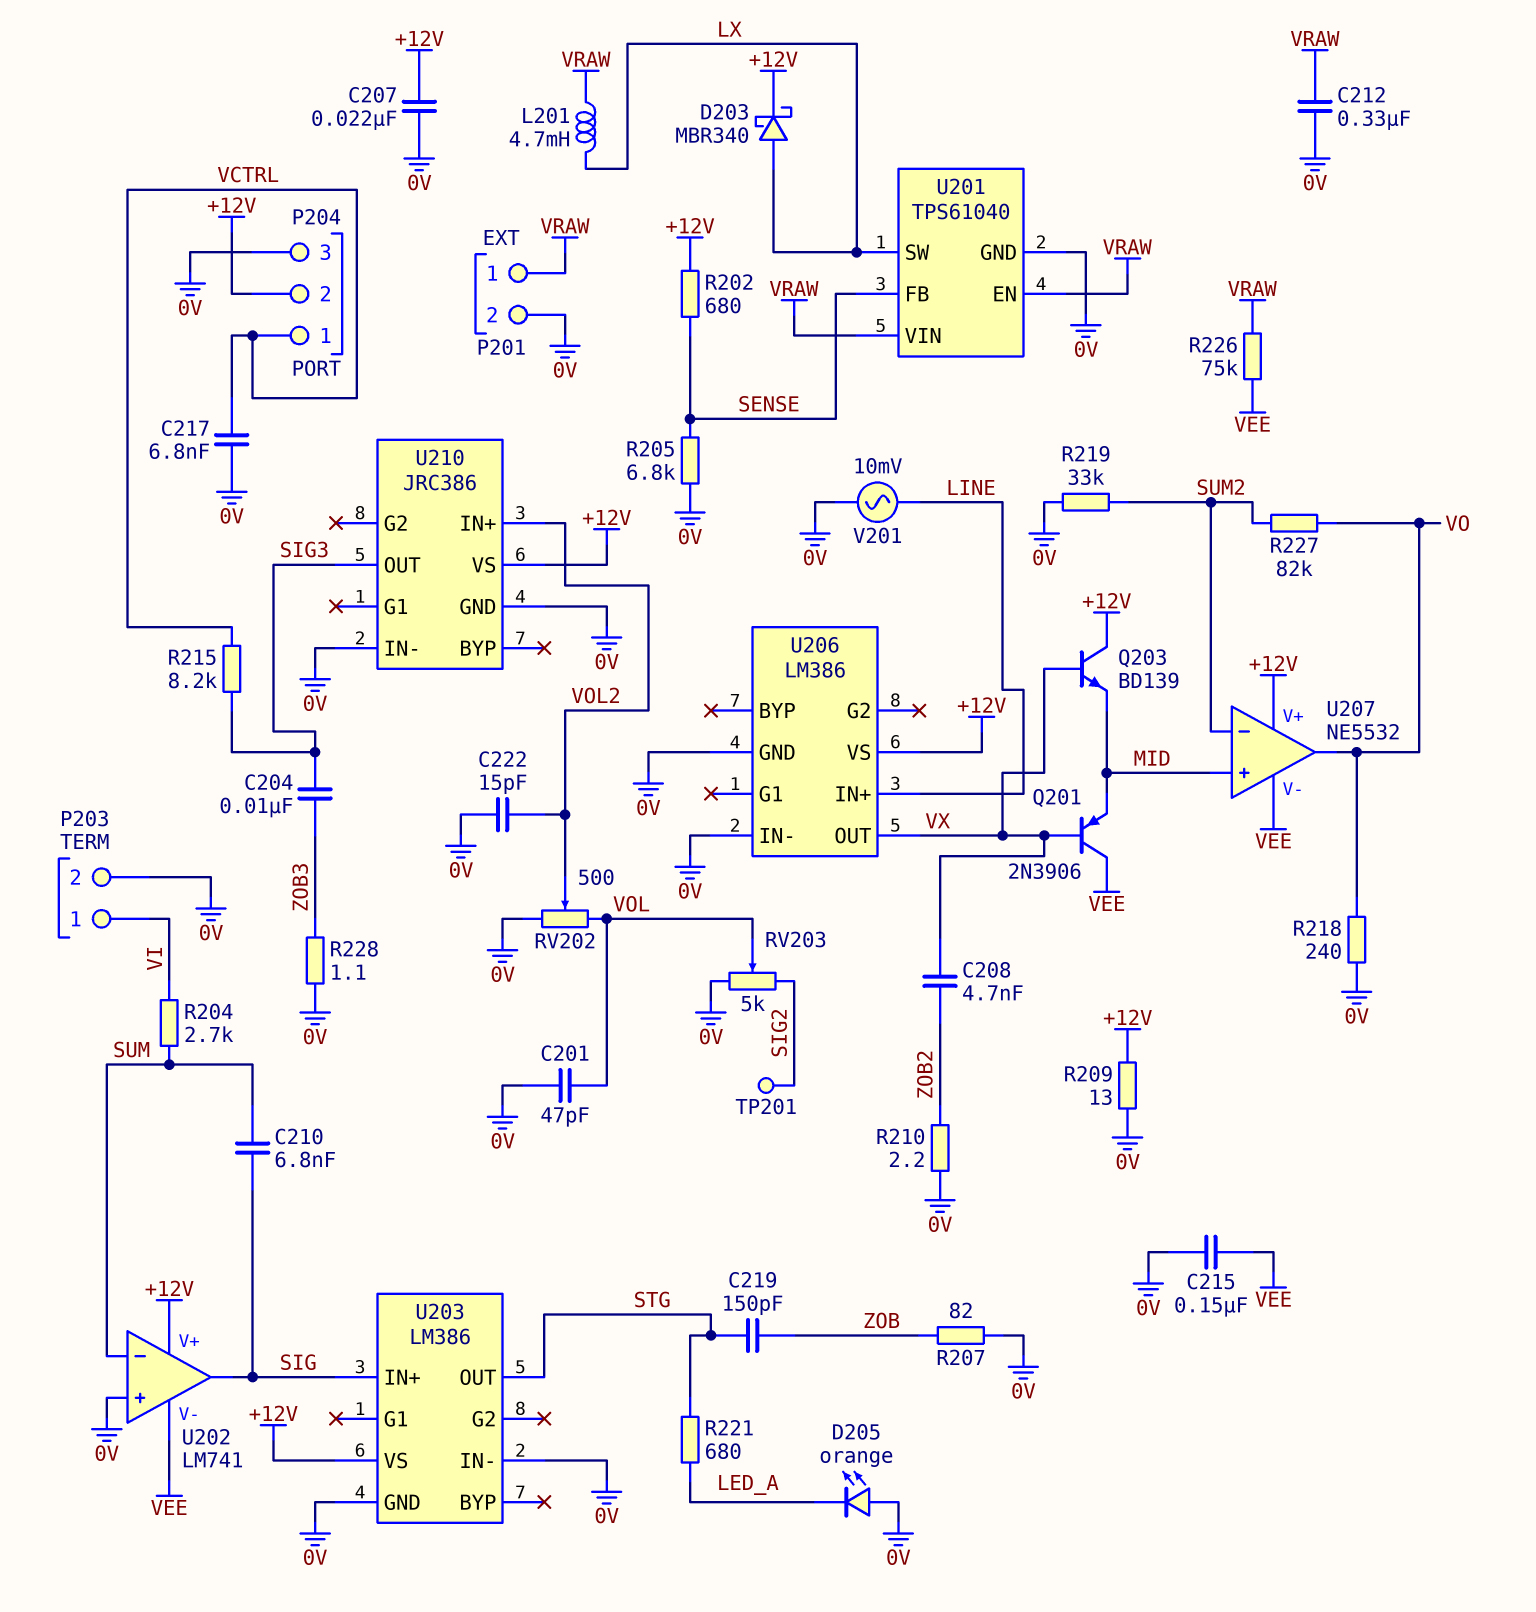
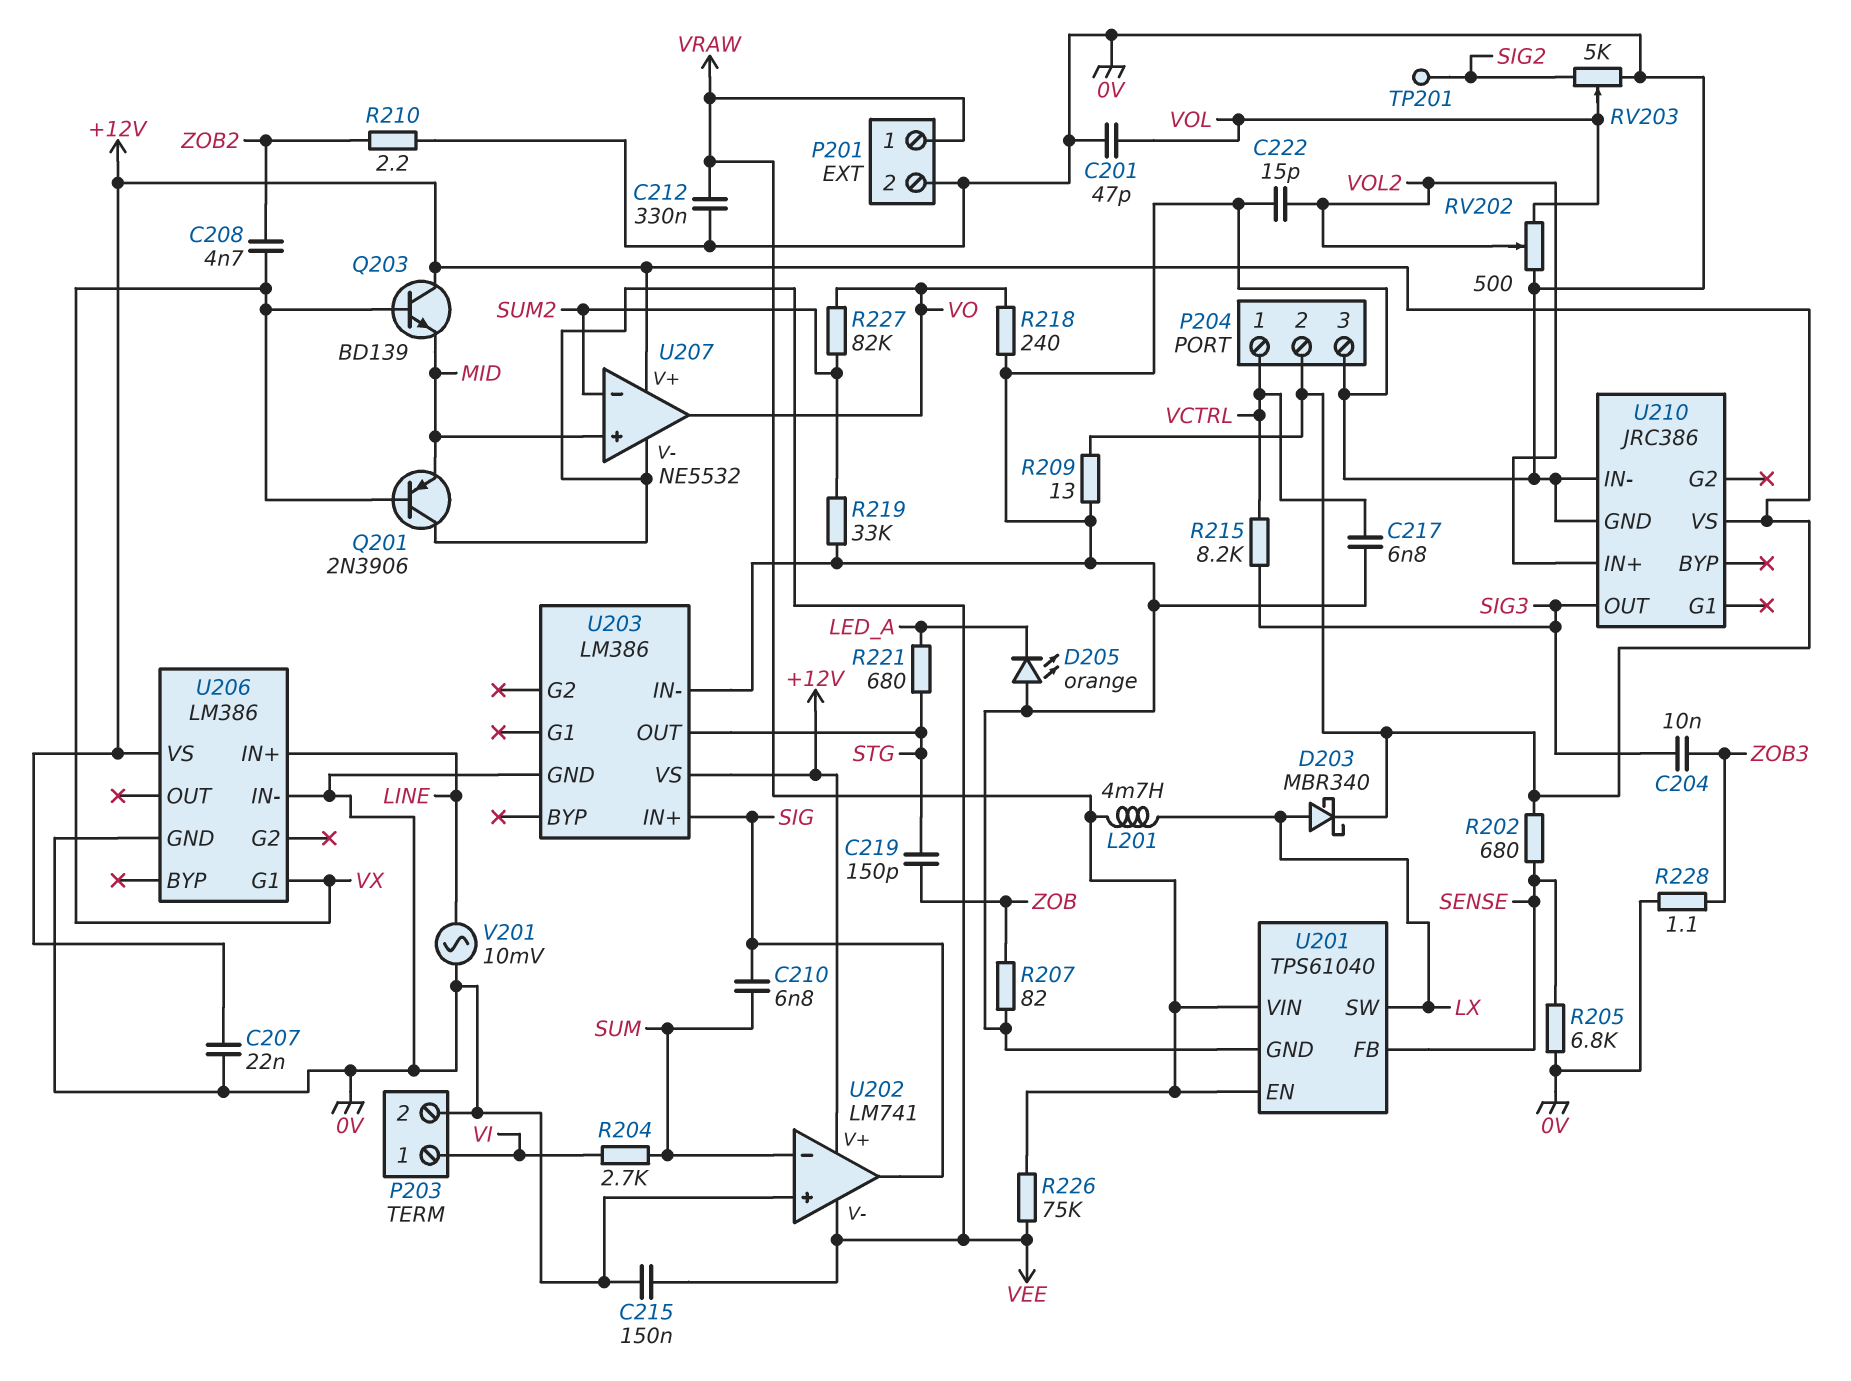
U206 pin G1: none -> VX
U206 pin OUT: VX -> none

